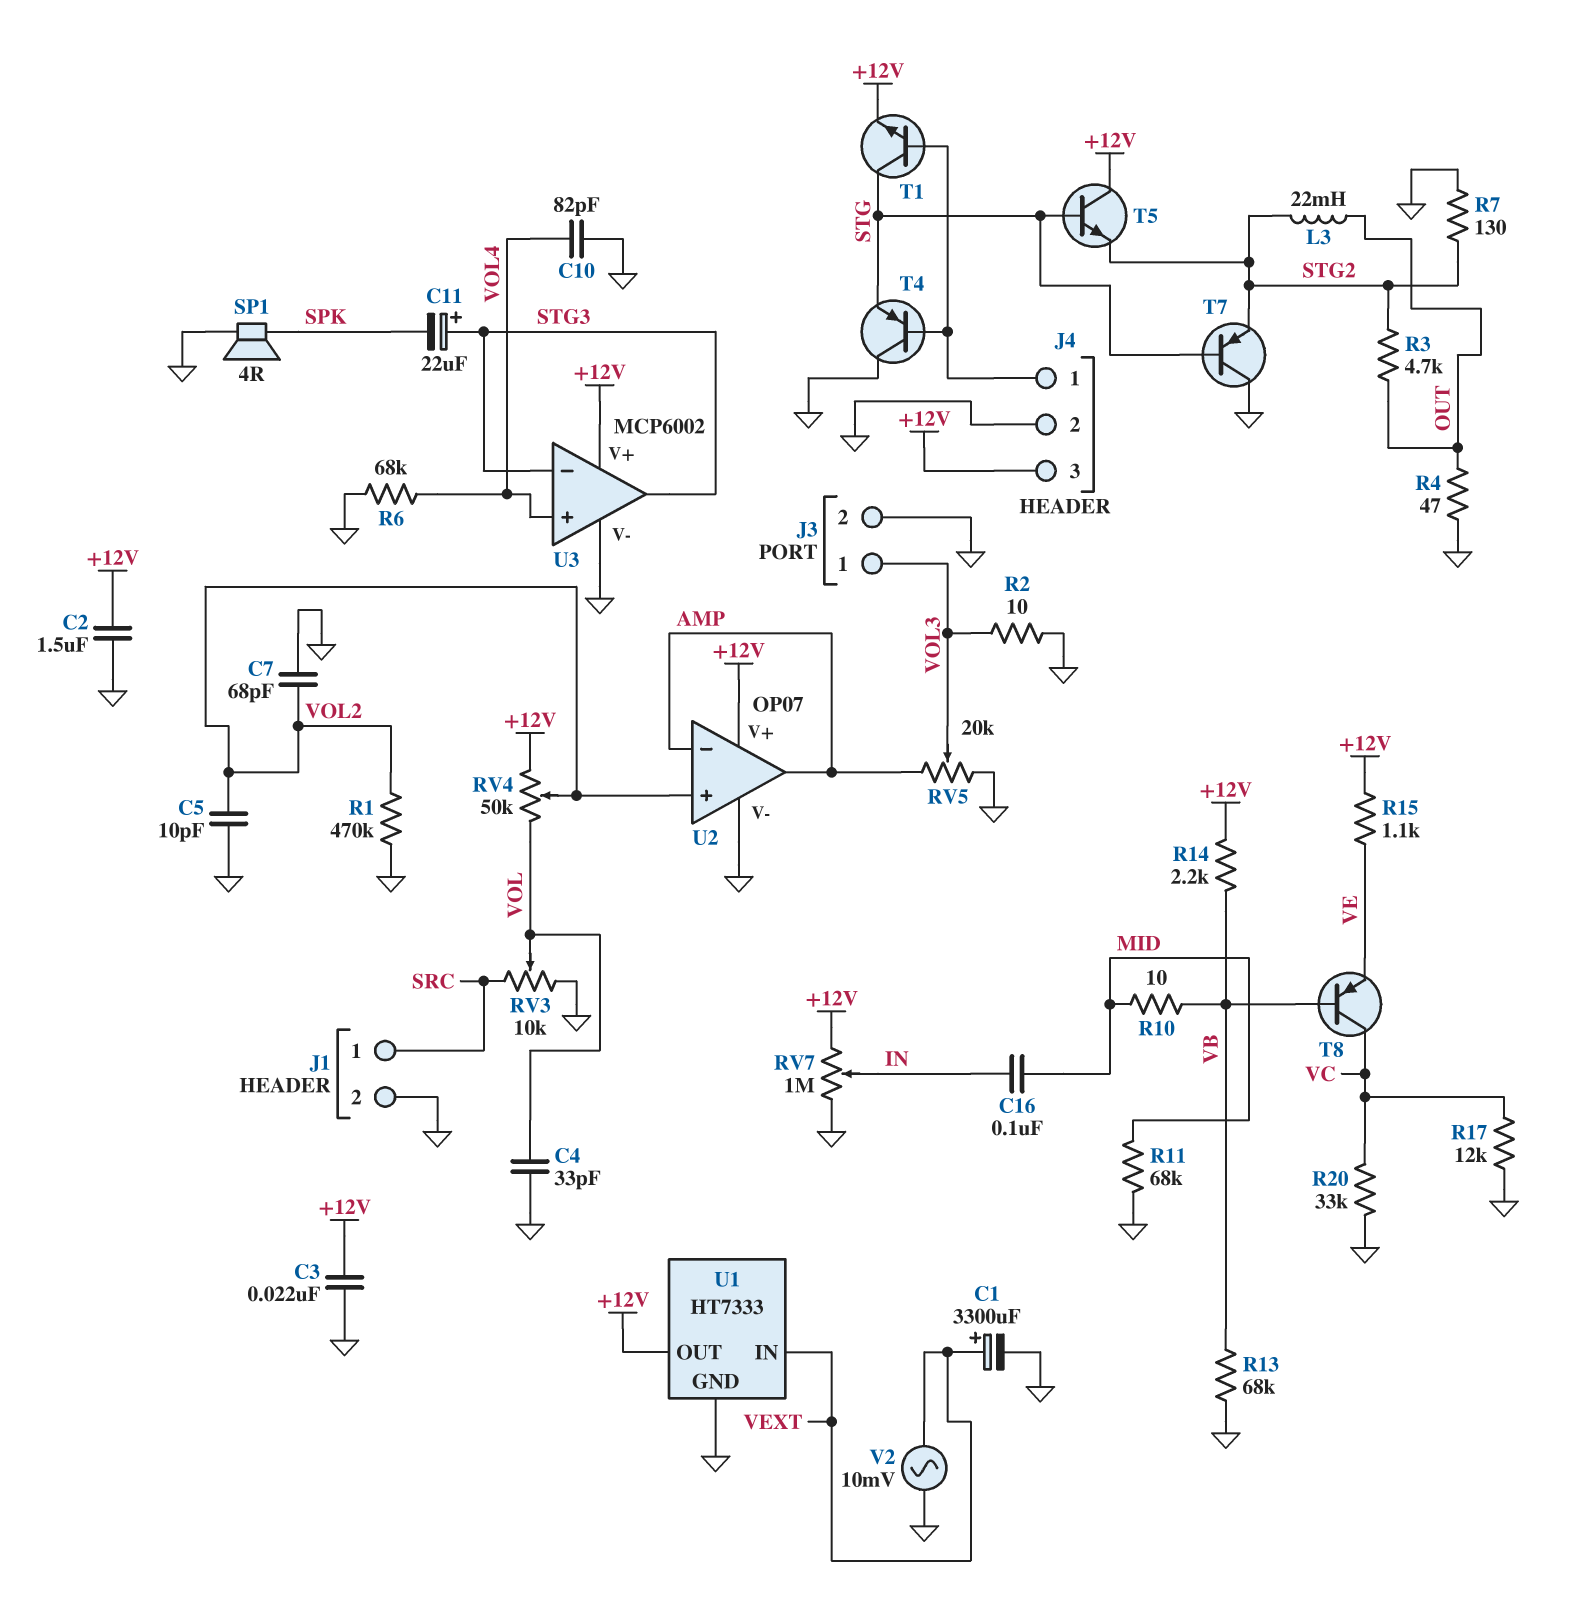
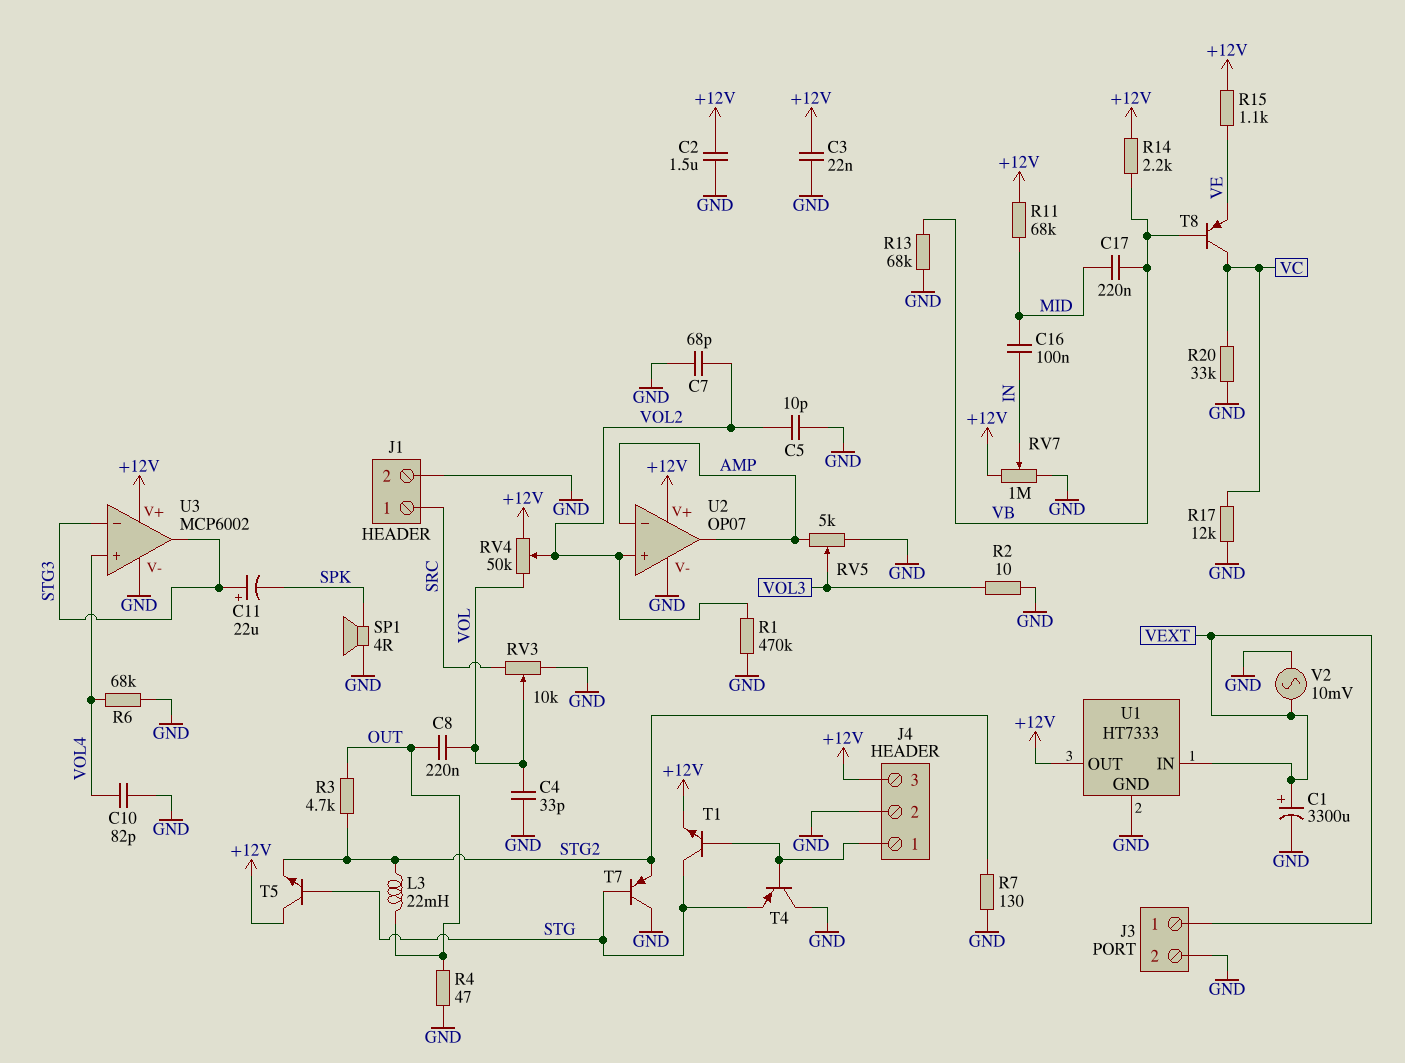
C8: none -> 220nF (OUT, VOL)
C17: none -> 220nF (MID, VB)
J3 pin 1: VOL3 -> VEXT
R10: 10 (MID, VB) -> none
R11: 68k (GND, MID) -> 68k (+12V, MID)
RV5: 20k (AMP, GND, wiper VOL3) -> 5k (AMP, GND, wiper VOL3)

